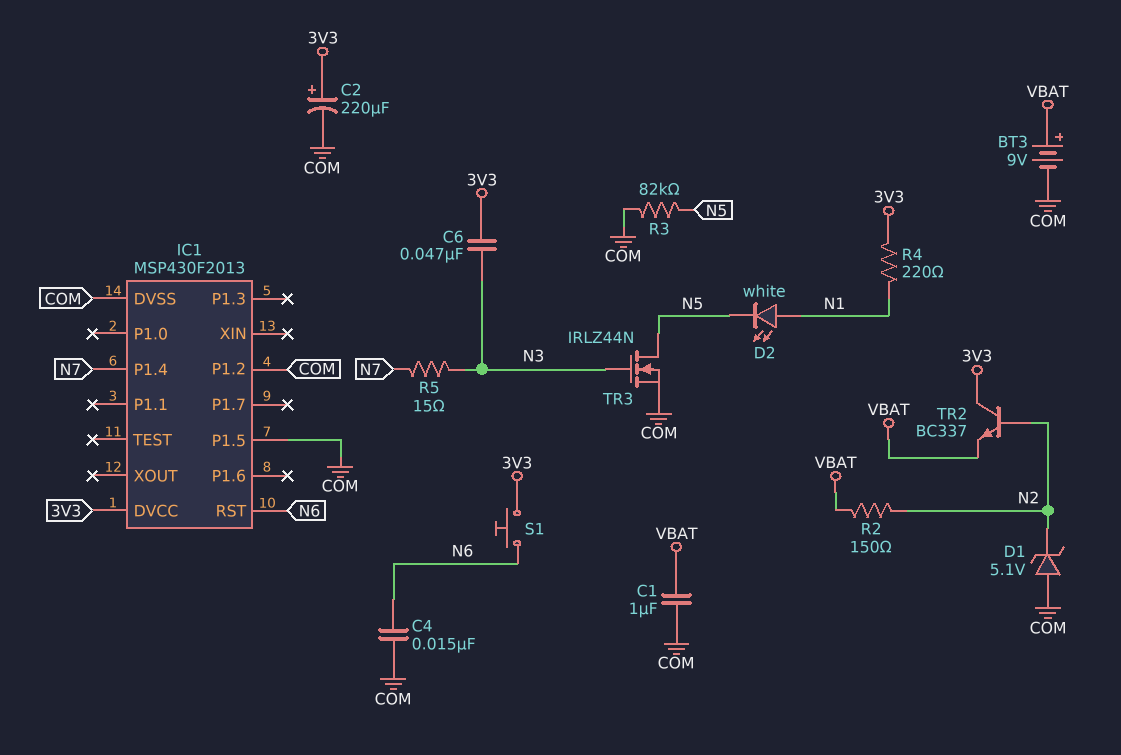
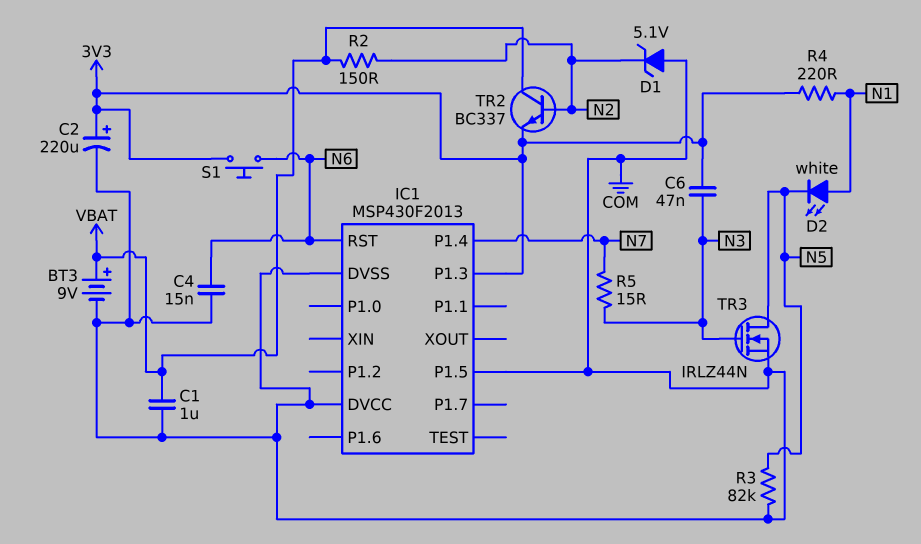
IC1 pin DVCC: 3V3 -> COM
IC1 pin P1.2: COM -> none
IC1 pin P1.3: none -> 3V3
TR2: NPN BC337 (B N2, C 3V3, E VBAT) -> NPN BC337 (B N2, C VBAT, E 3V3)

